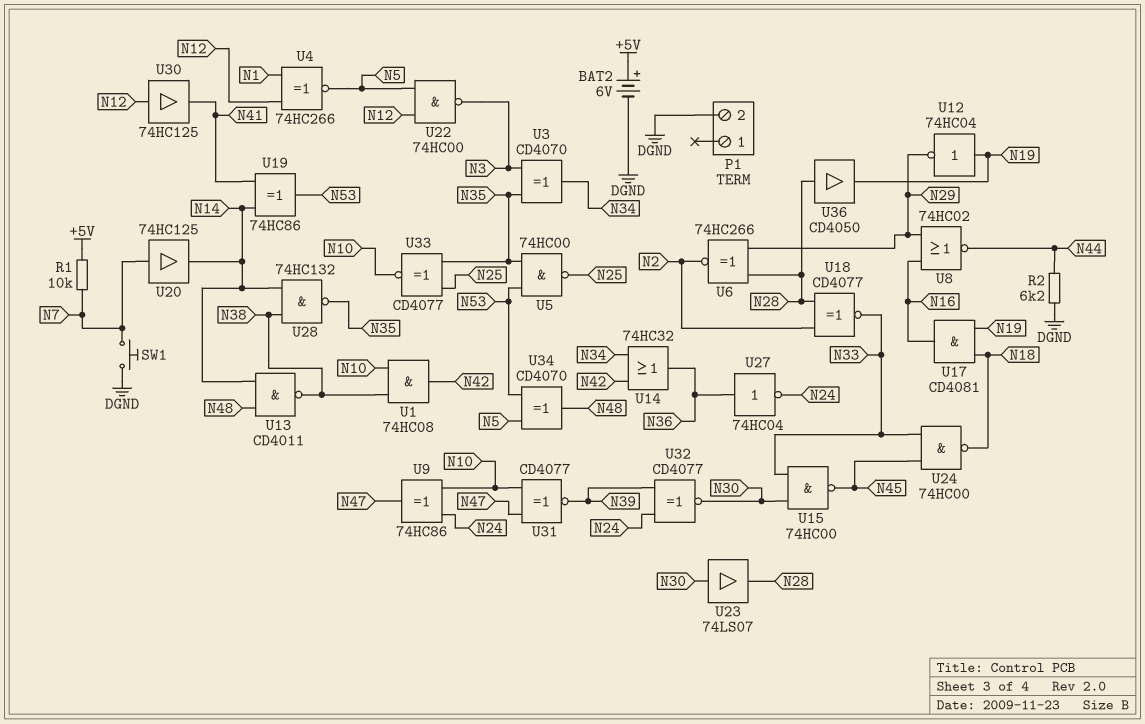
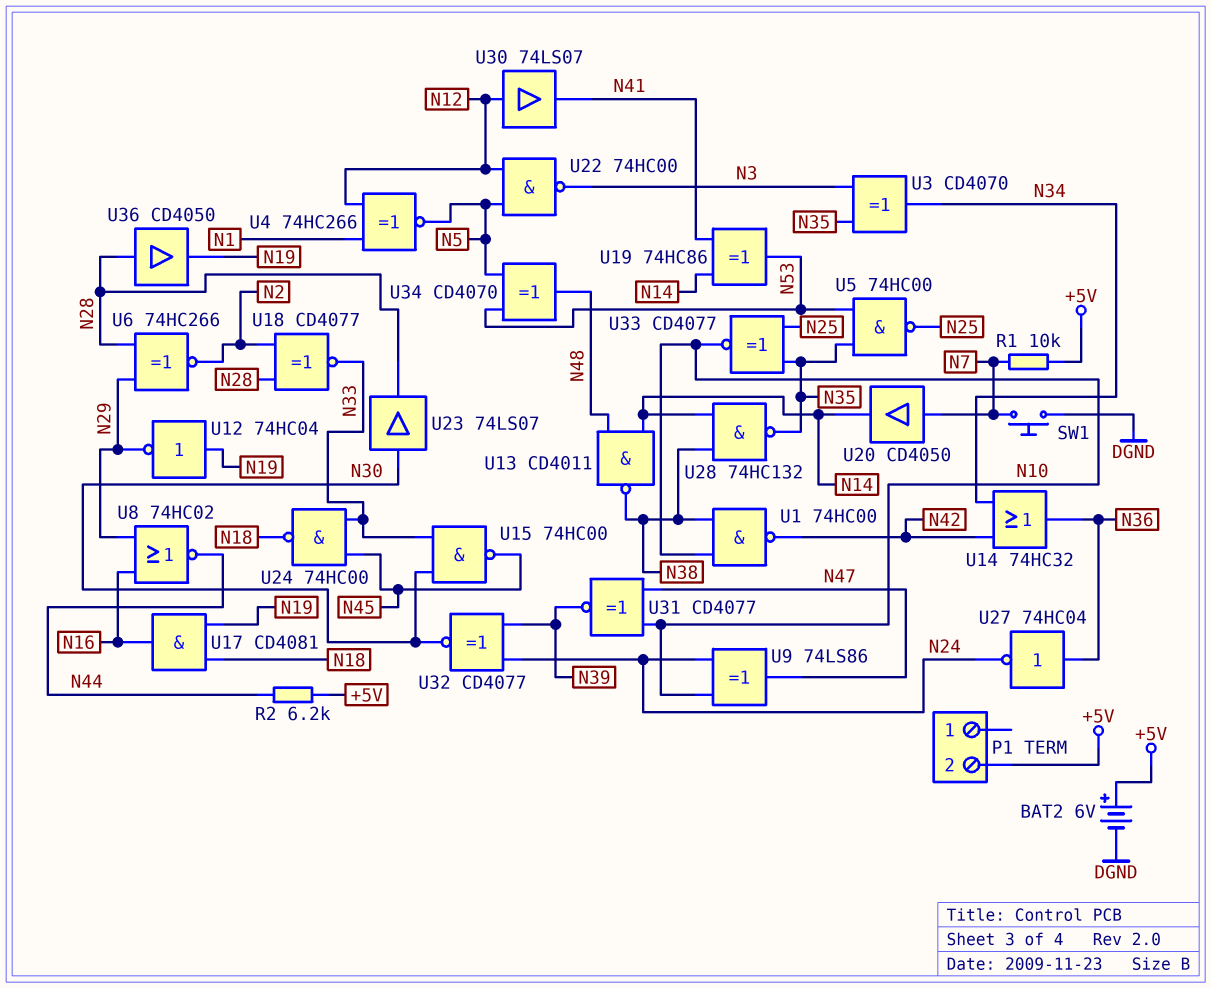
P1 pin 2: DGND -> +5V
R2: 6.2k (DGND, N44) -> 6.2k (+5V, N44)
U1: AND 74HC08 (in N10, in N38, out N42) -> NAND 74HC00 (in N10, in N38, out N42)
U9: XOR 74HC86 (in N10, in N24, out N47) -> XOR 74LS86 (in N10, in N24, out N47)
U20: buffer 74HC125 (in N7, out N14) -> buffer CD4050 (in N7, out N14)
U30: buffer 74HC125 (in N12, out N41) -> buffer 74LS07 (in N12, out N41)

